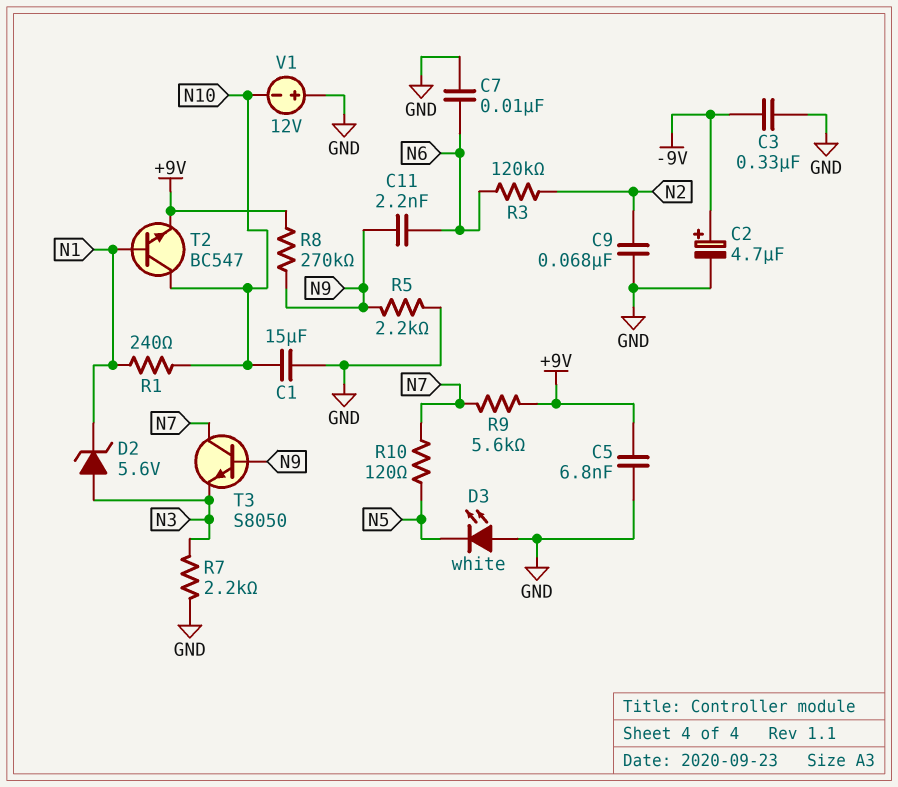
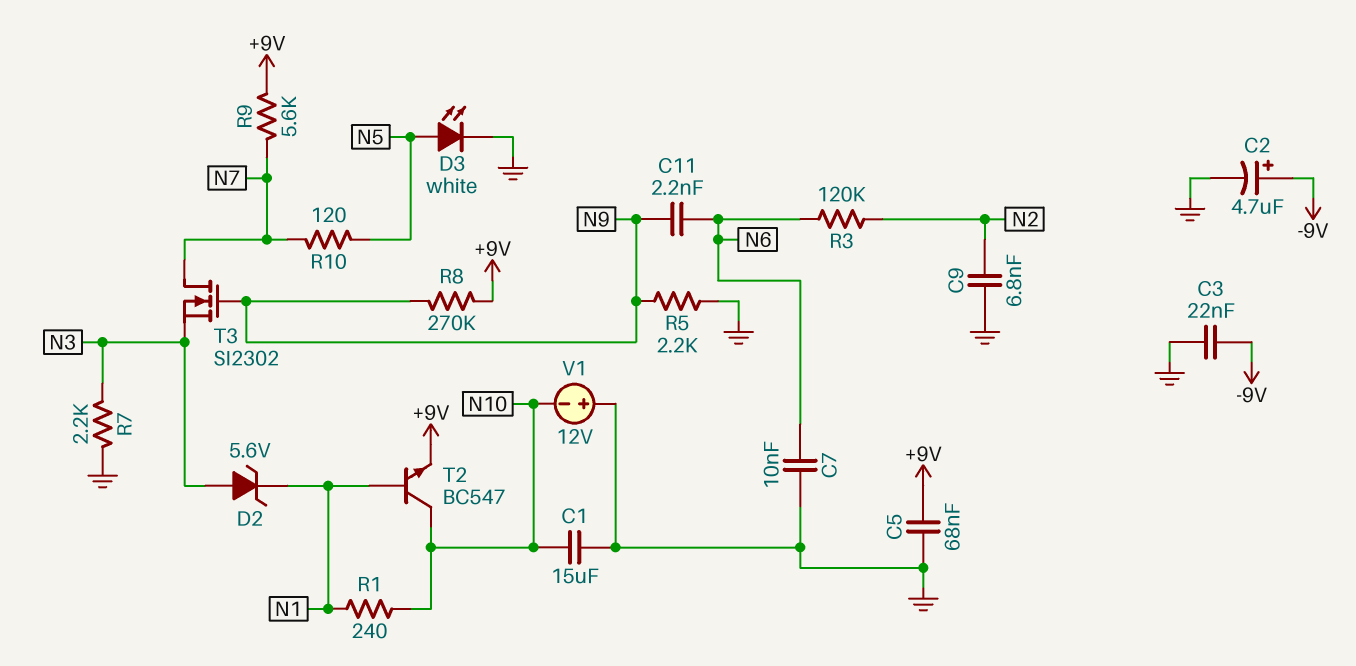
C3: 330nF (-9V, GND) -> 22nF (-9V, GND)
C5: 6.8nF (+9V, GND) -> 68nF (+9V, GND)
C9: 68nF (GND, N2) -> 6.8nF (GND, N2)
D3: LED white (A GND, K N5) -> LED white (A N5, K GND)
T3: NPN S8050 (B N9, C N7, E N3) -> NMOS SI2302 (G N9, D N7, S N3)

